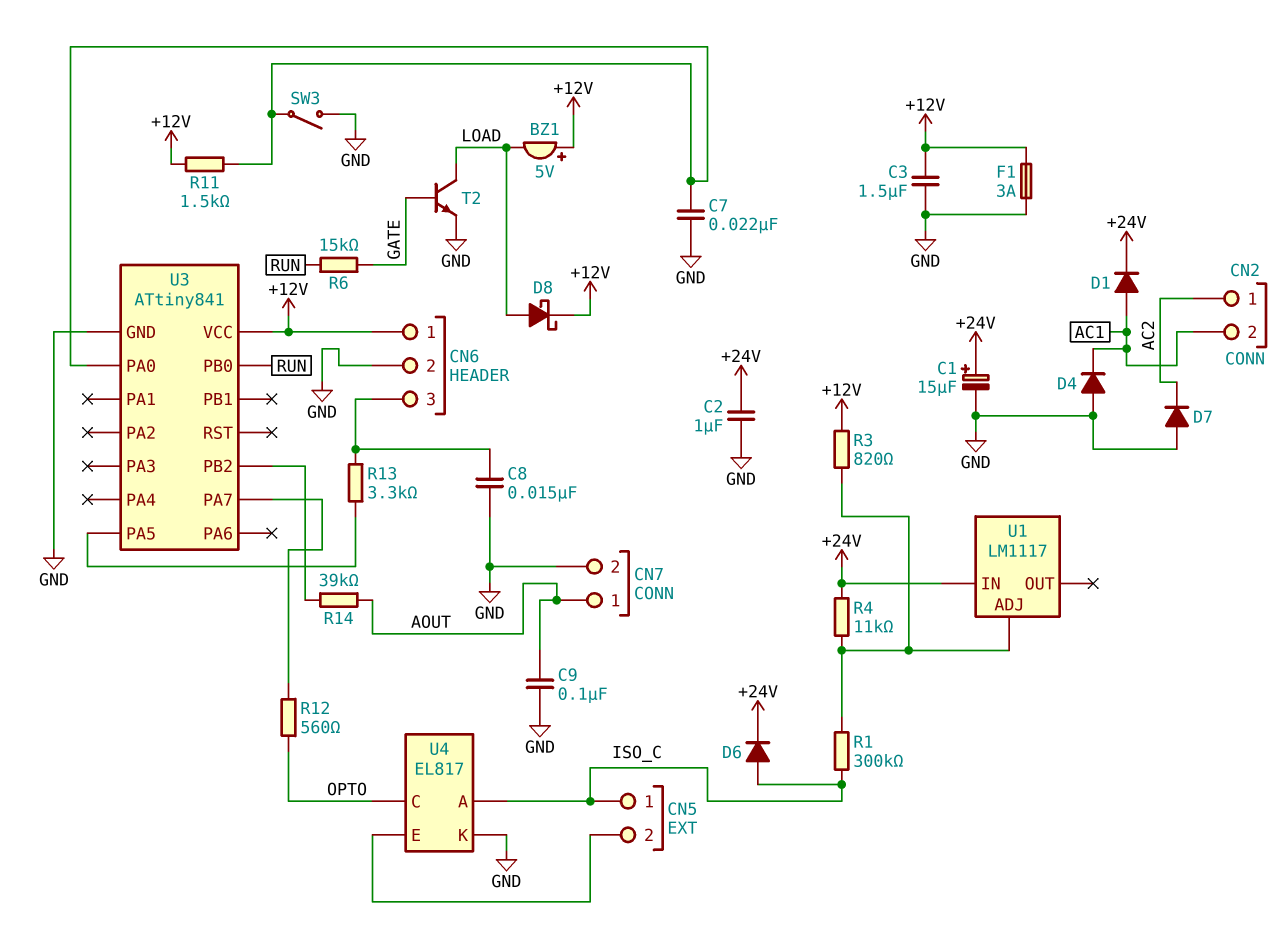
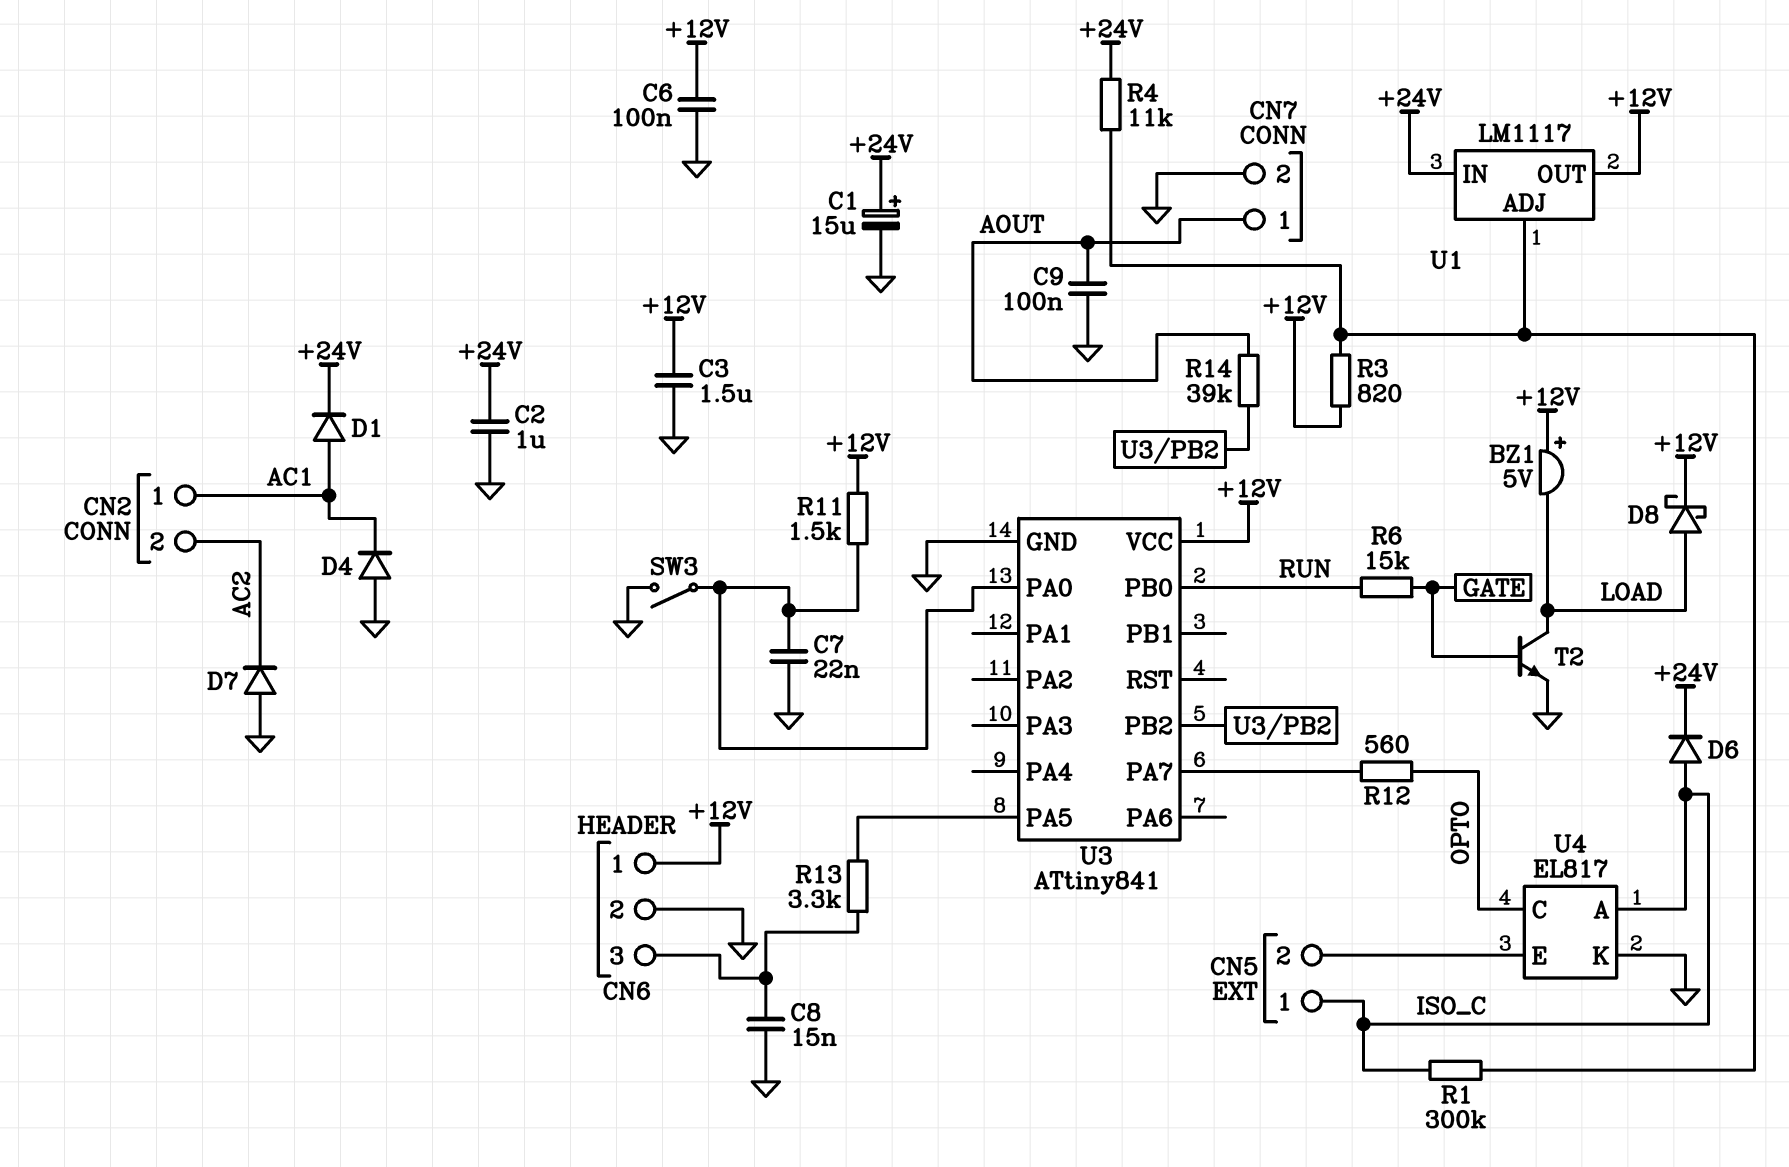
C6: none -> 100nF (+12V, GND)
CN2 pin 1: AC2 -> AC1
CN2 pin 2: AC1 -> AC2
F1: 3A (+12V, GND) -> none
U1 pin OUT: none -> +12V

